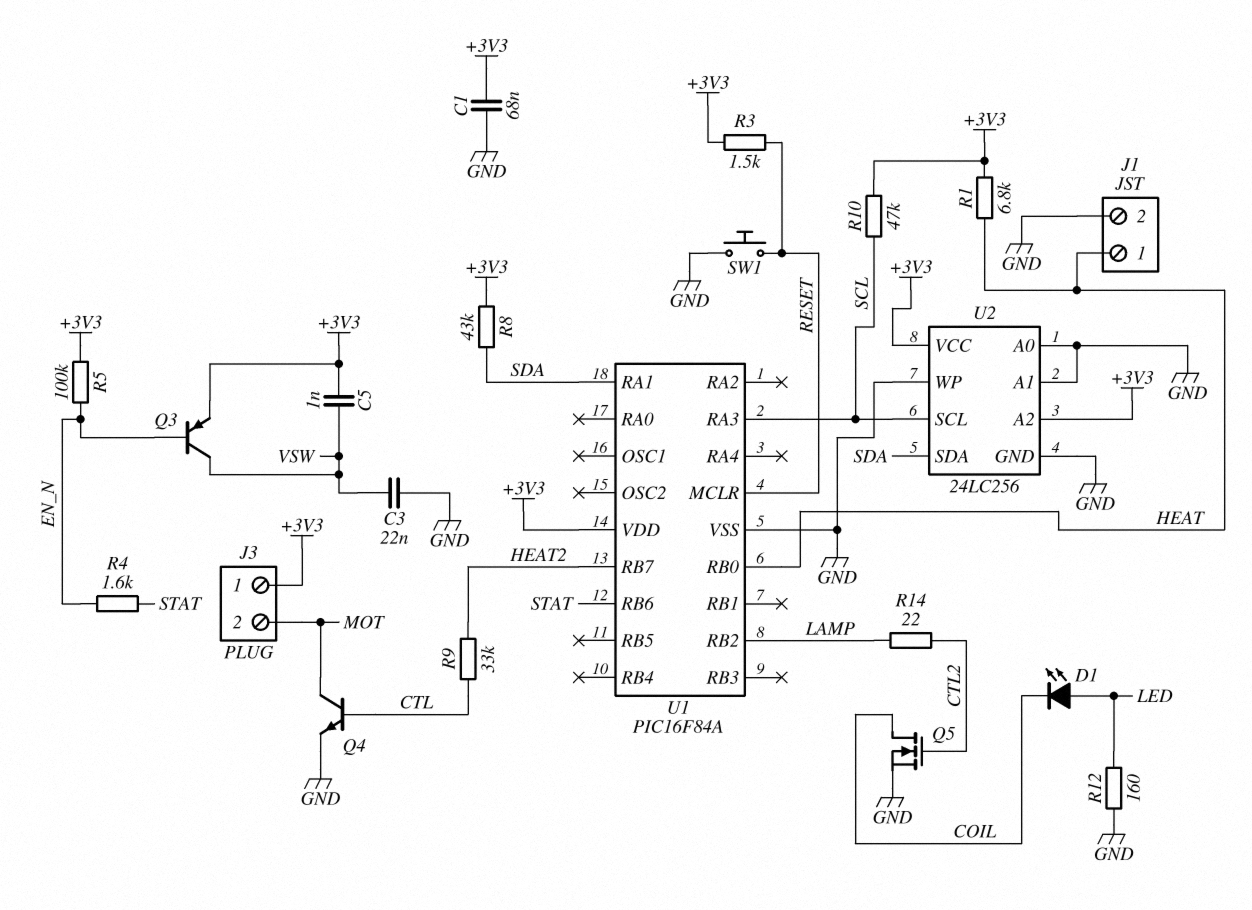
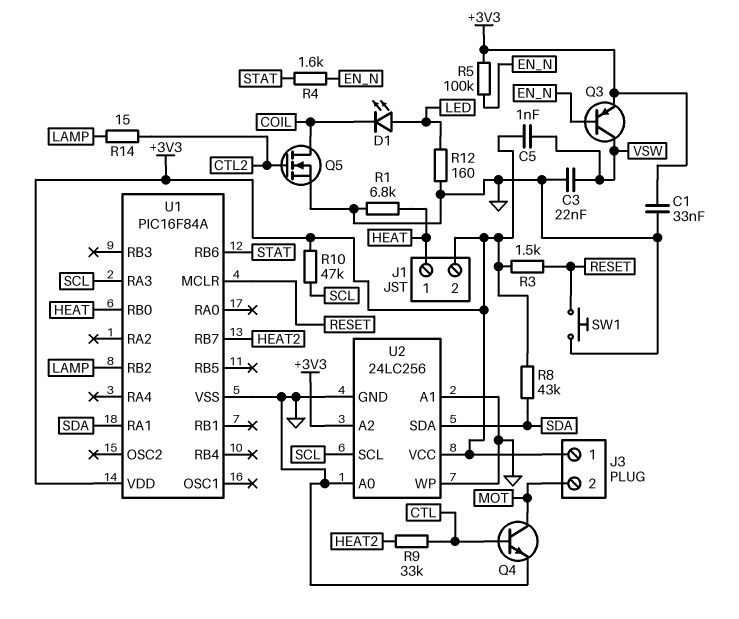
C1: 68nF (+3V3, GND) -> 33nF (+3V3, GND)
J1 pin 2: GND -> +3V3
R1: 6.8k (+3V3, HEAT) -> 6.8k (GND, HEAT)
R14: 22 (CTL2, LAMP) -> 15 (CTL2, LAMP)

